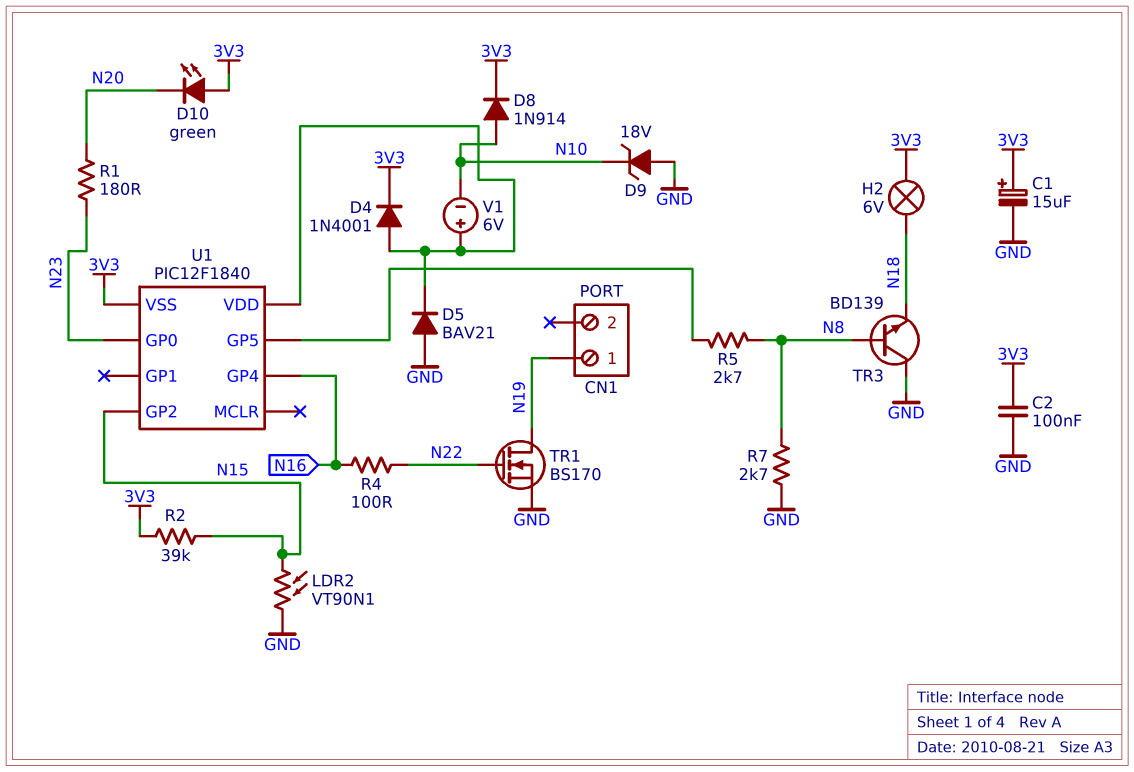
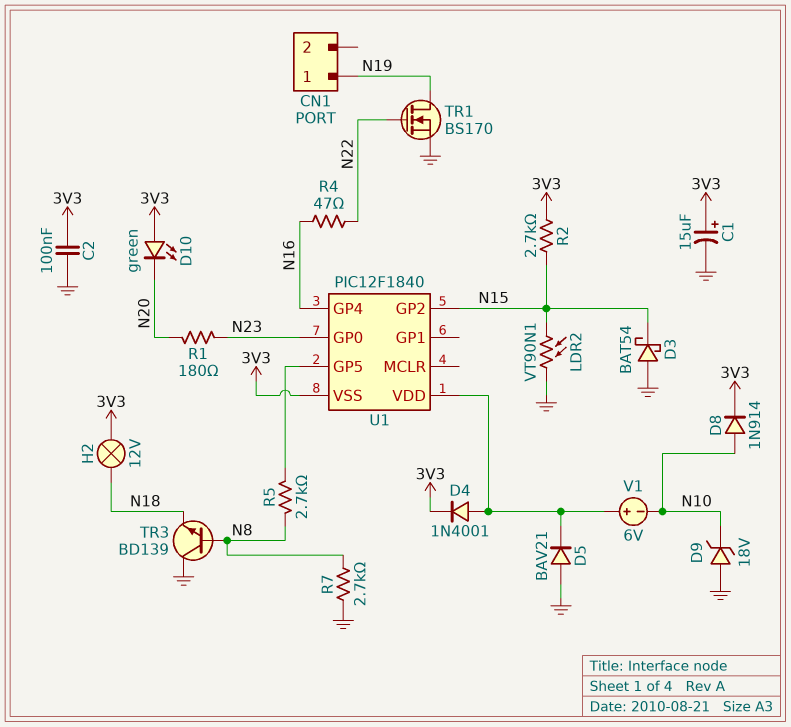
D3: none -> schottky BAT54 (A GND, K N15)
H2: lamp 6V (3V3, N18) -> lamp 12V (3V3, N18)
R2: 39k (3V3, N15) -> 2.7k (3V3, N15)
R4: 100 (N16, N22) -> 47 (N16, N22)

